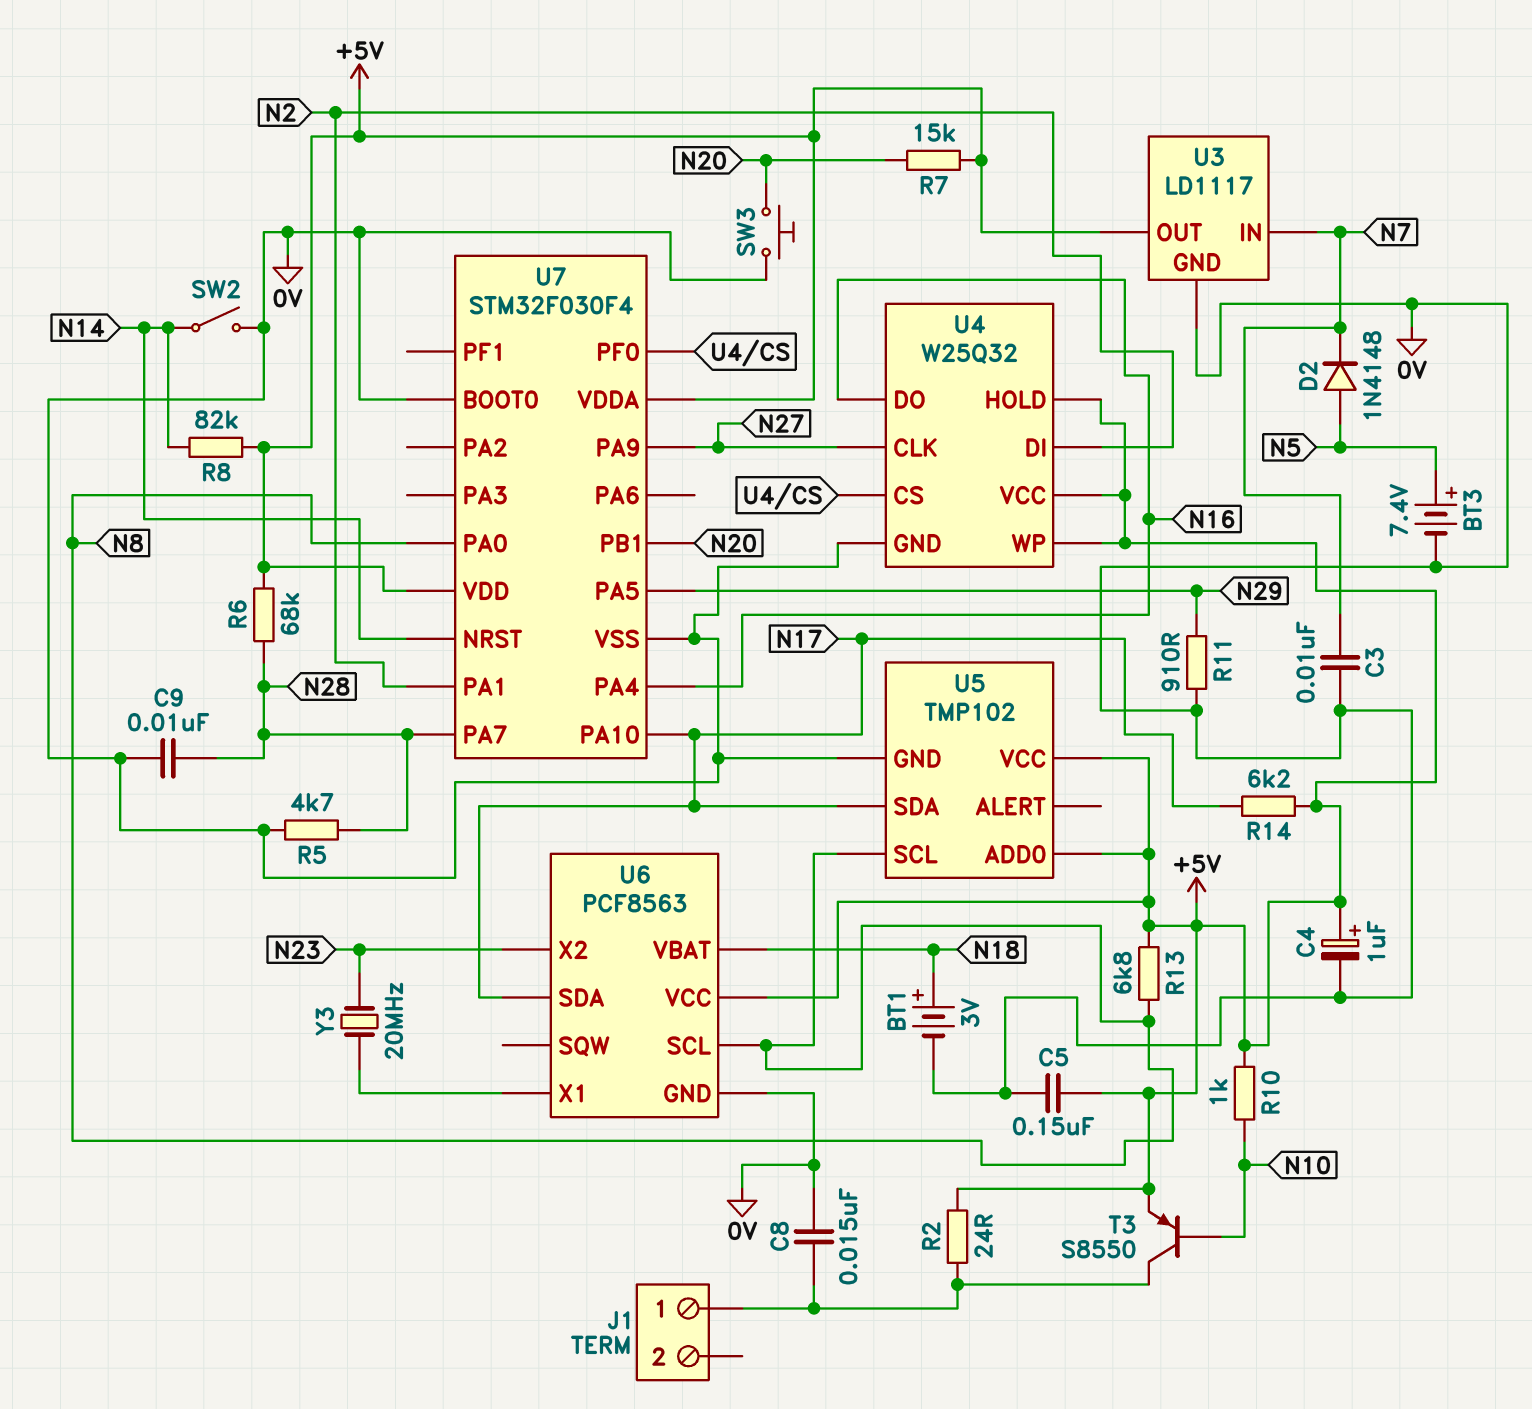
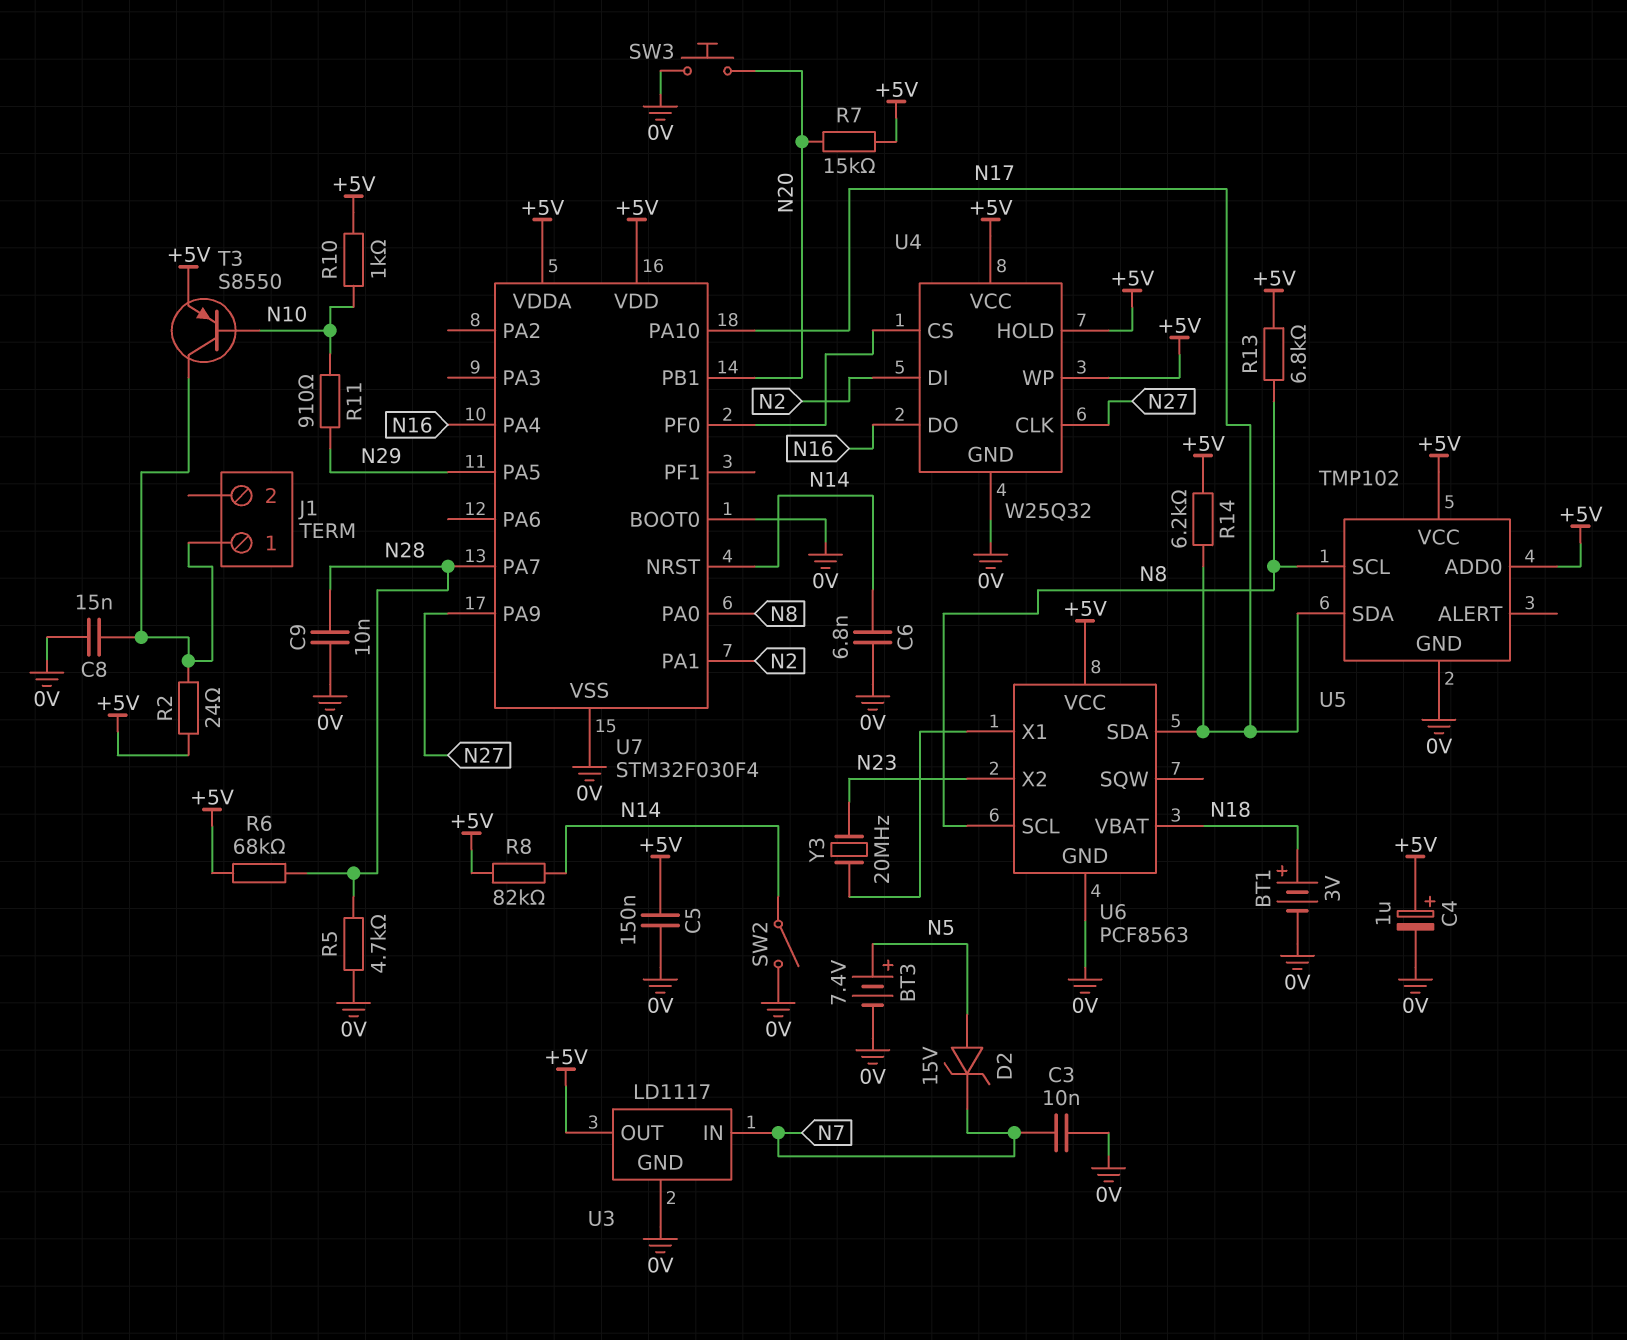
C6: none -> 6.8nF (0V, N14)
D2: diode 1N4148 (A N5, K N7) -> zener 15V (A N5, K N7)
R11: 910 (0V, N29) -> 910 (N10, N29)

